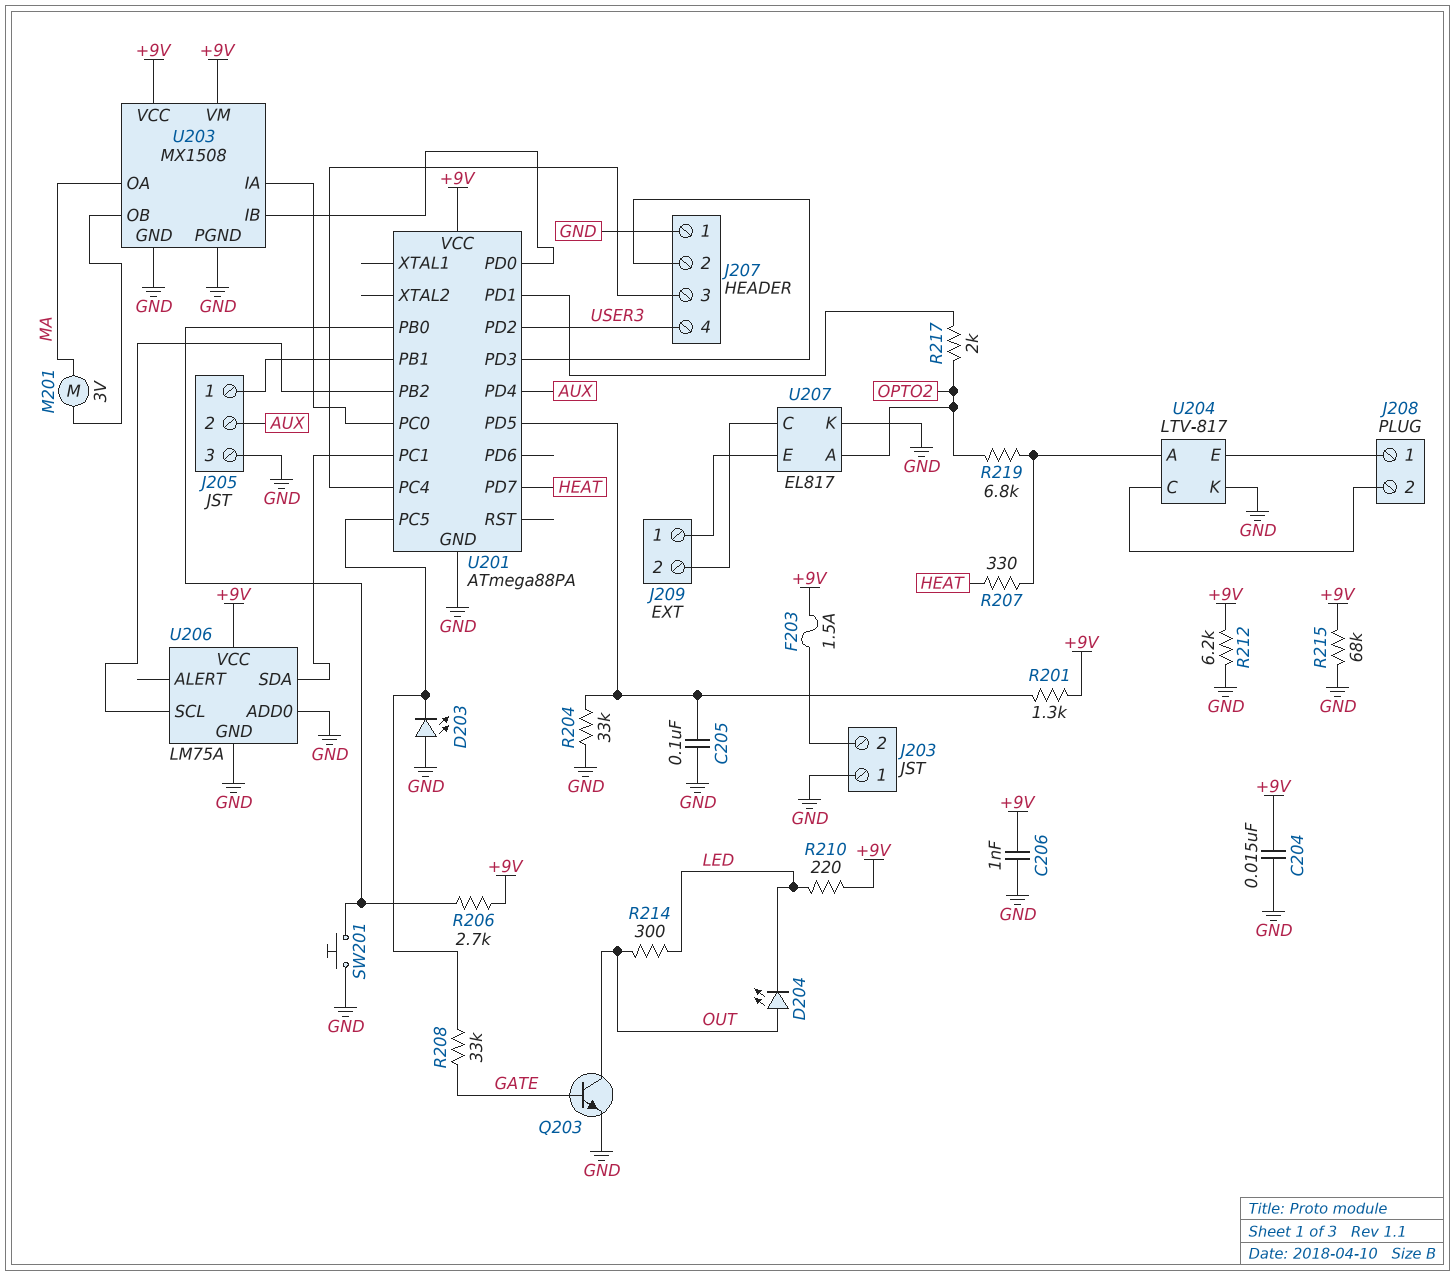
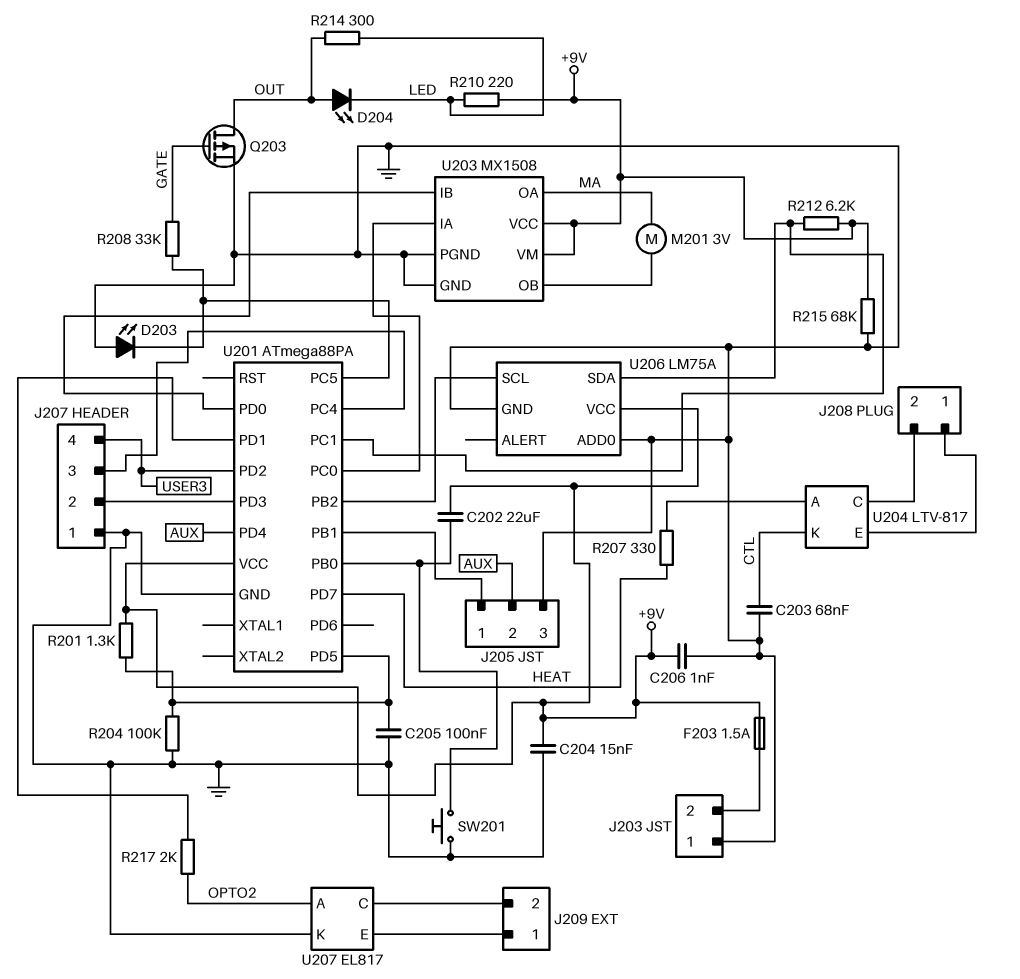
C202: none -> 22uF (+9V, U201/PB0)
C203: none -> 68nF (CTL, GND)
Q203: NPN (B GATE, C OUT, E GND) -> PMOS (G GATE, D OUT, S GND)
R204: 33k (GND, U201/PD5) -> 100k (GND, U201/PD5)
R206: 2.7k (+9V, U201/PB0) -> none
R212: 6.2k (+9V, GND) -> 6.2k (+9V, U201/PC1)
R219: 6.8k (OPTO2, U204/A) -> none
U204 pin K: GND -> CTL

